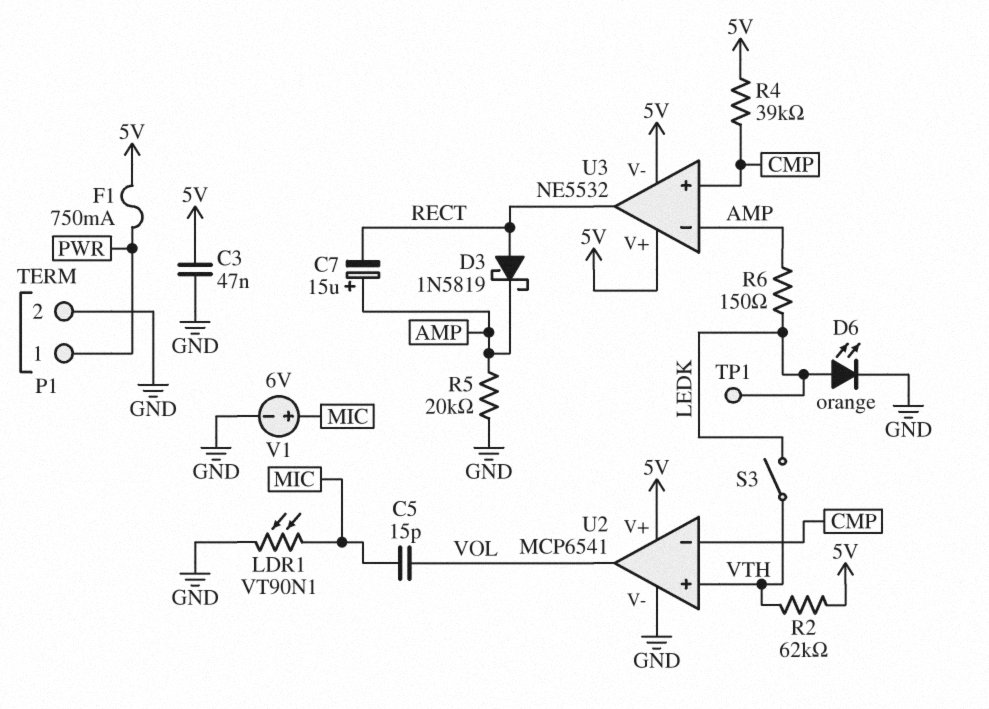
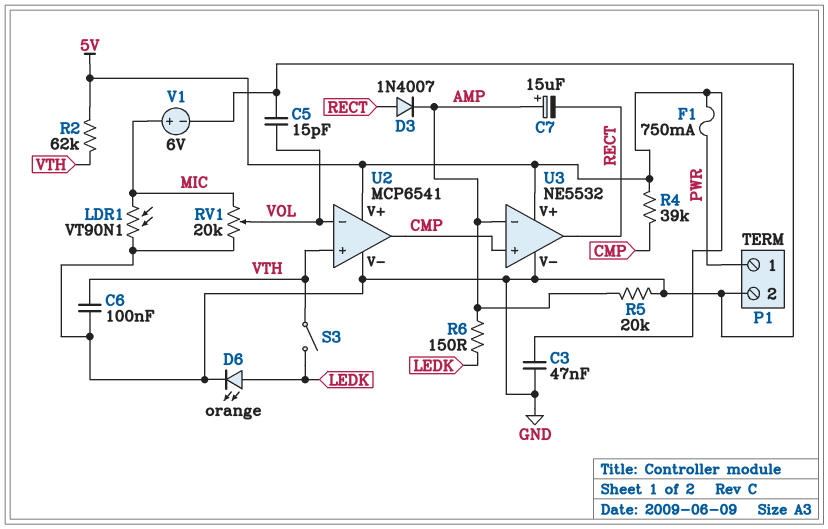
C5: 15pF (MIC, VOL) -> 15pF (GND, VOL)
C6: none -> 100nF (GND, VTH)
D3: schottky 1N5819 (A RECT, K AMP) -> diode 1N4007 (A RECT, K AMP)
RV1: none -> 20k (GND, MIC, wiper VOL)
TP1: test point (LEDK) -> none
U2 pin in-: CMP -> VOL
U2 pin out: VOL -> CMP
U3 pin V-: 5V -> GND

